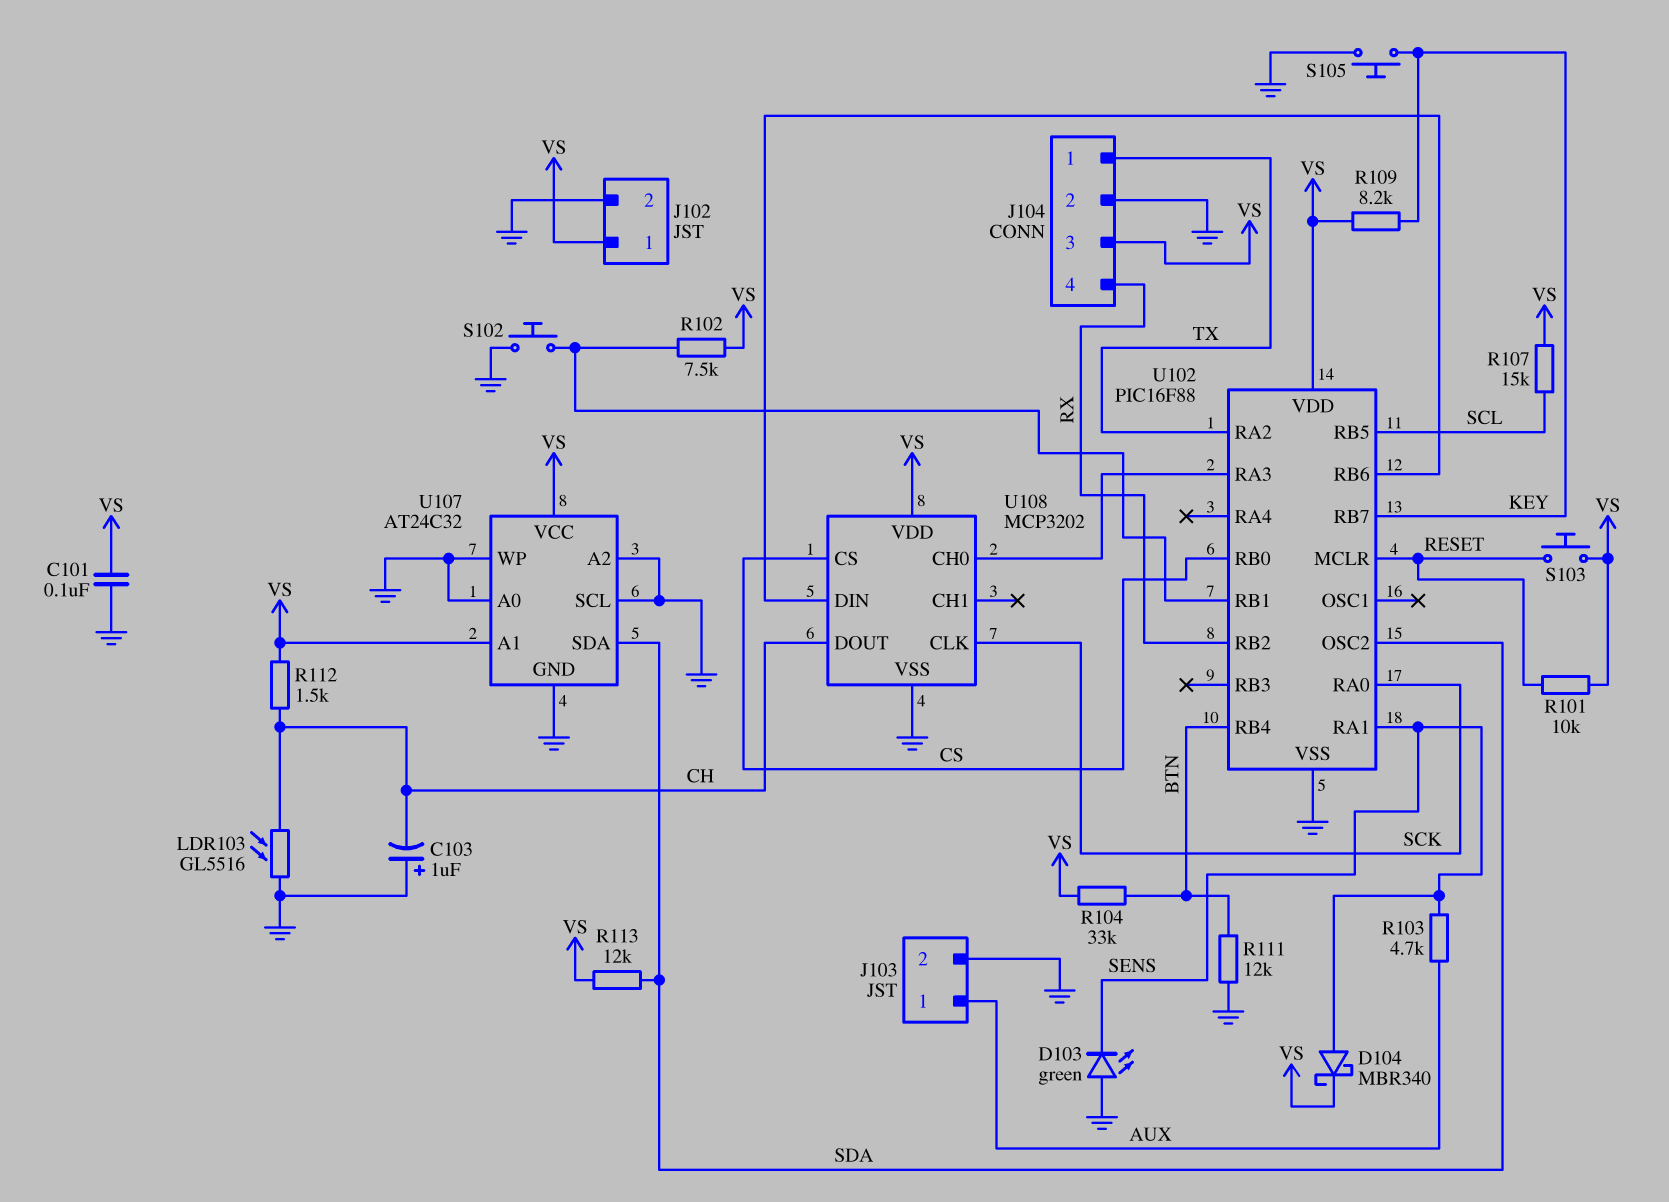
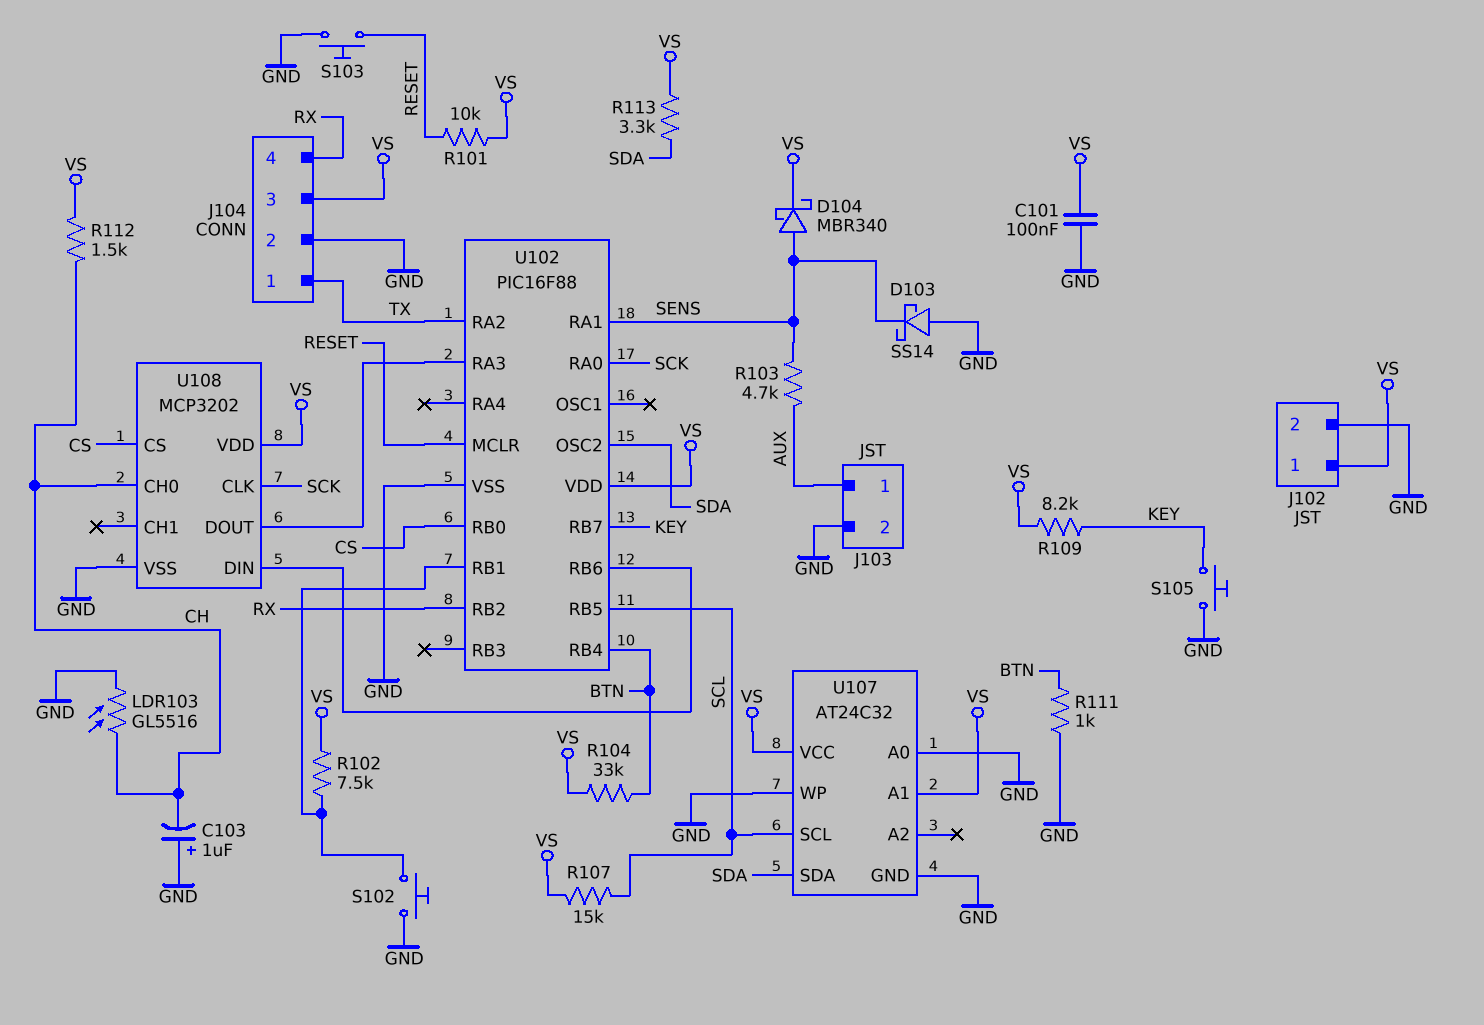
D103: LED green (A GND, K SENS) -> schottky SS14 (A GND, K SENS)
R111: 12k (BTN, GND) -> 1k (BTN, GND)
R113: 12k (SDA, VS) -> 3.3k (SDA, VS)
S103: button (RESET, VS) -> button (GND, RESET)
U107 pin A2: GND -> none
U107 pin SCL: GND -> SCL
U108 pin CH0: U102/RA3 -> CH
U108 pin DOUT: CH -> U102/RA3

